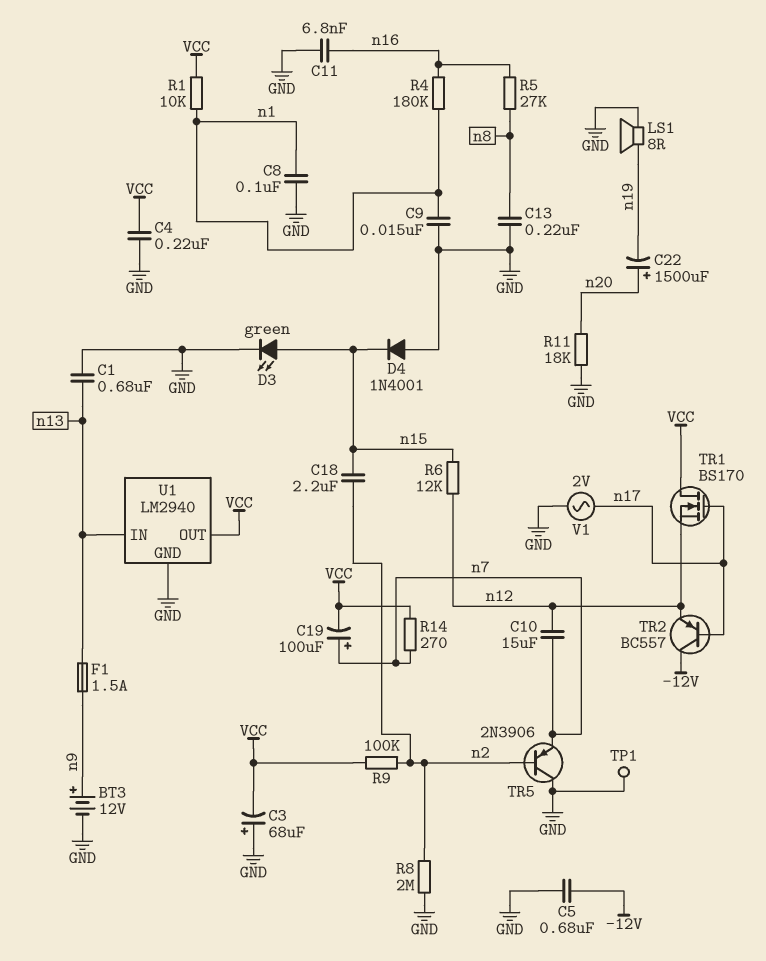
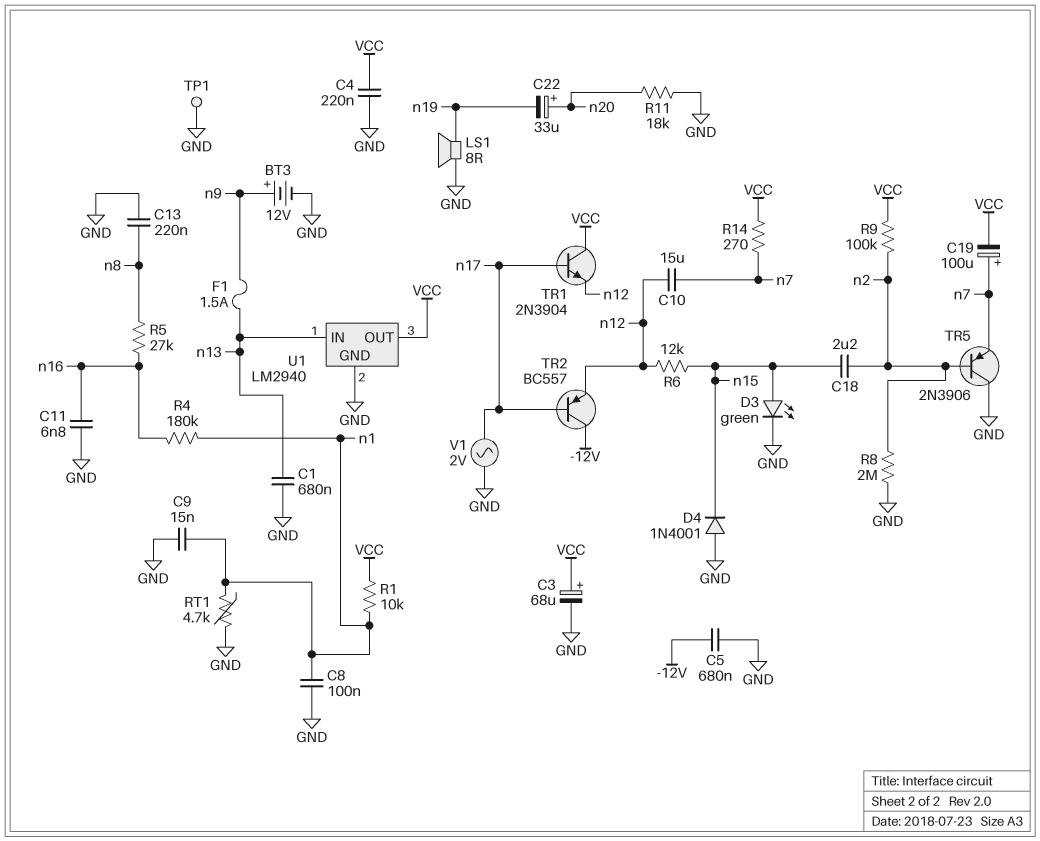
C3: 68uF (plus GND, minus VCC) -> 68uF (plus VCC, minus GND)
C22: 1500uF (plus n20, minus n19) -> 33uF (plus n20, minus n19)
RT1: none -> 4.7k (GND, n1)
TR1: NMOS BS170 (G n17, D VCC, S n12) -> NPN 2N3904 (B n17, C VCC, E n12)

